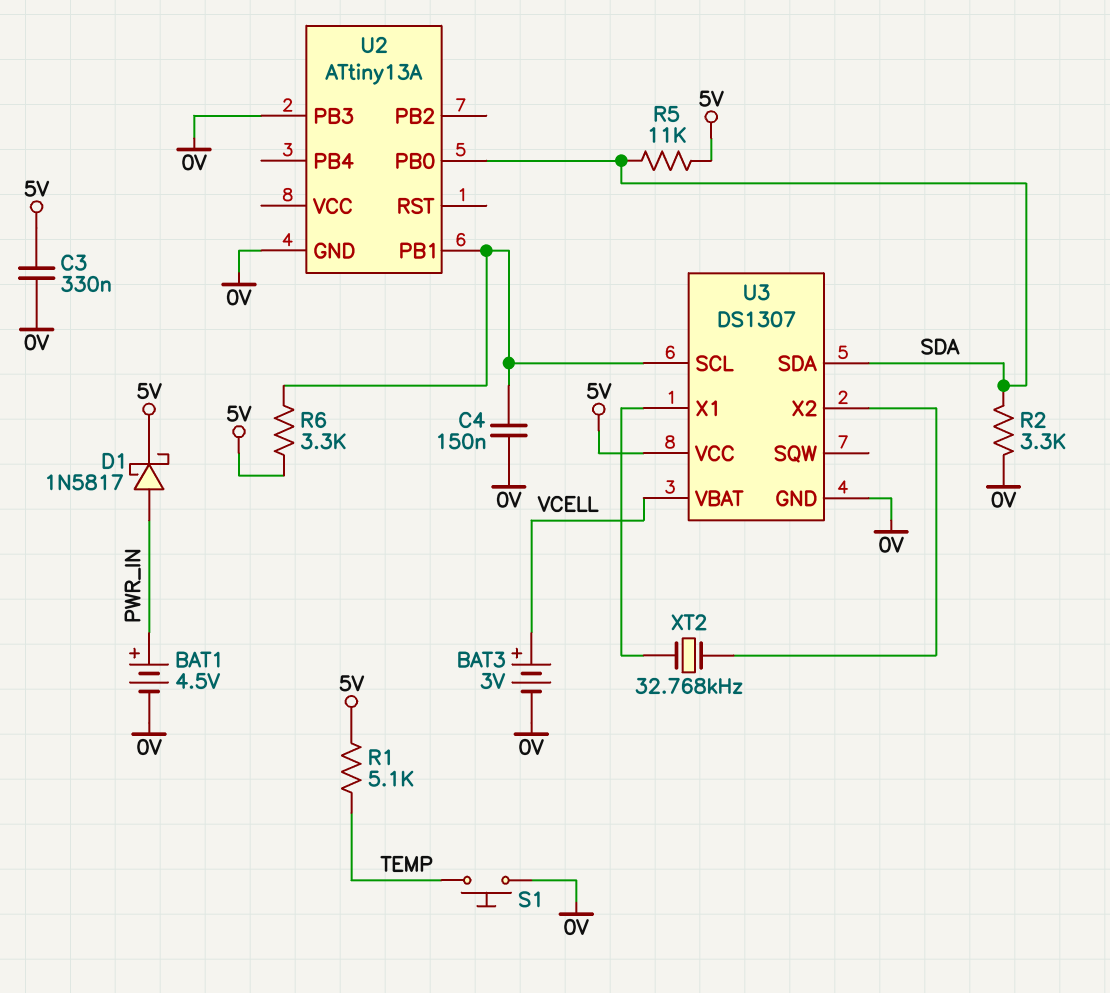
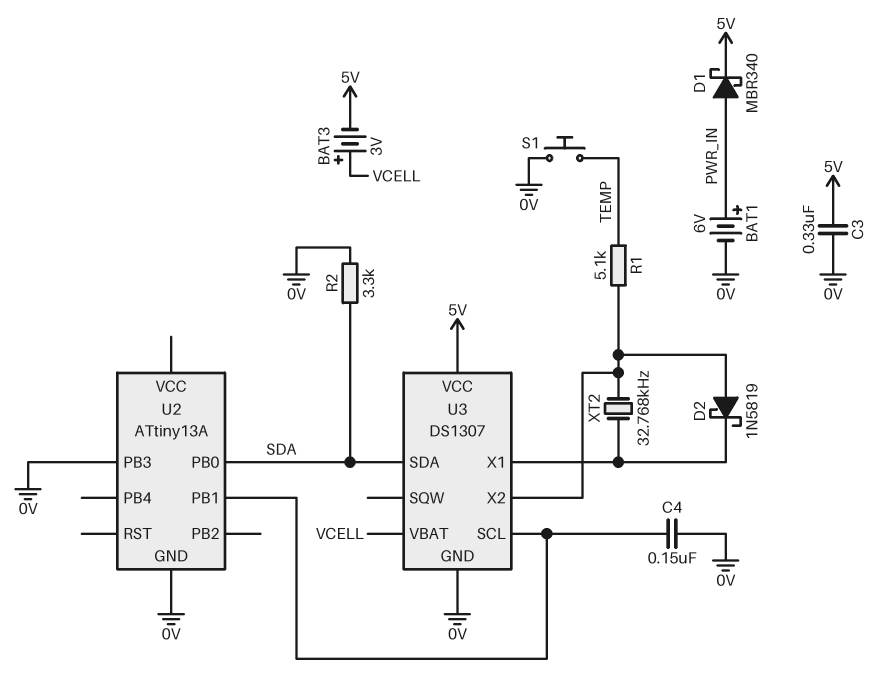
BAT1: 4.5V (plus PWR_IN, minus 0V) -> 6V (plus PWR_IN, minus 0V)
BAT3: 3V (plus VCELL, minus 0V) -> 3V (plus VCELL, minus 5V)
D1: schottky 1N5817 (A PWR_IN, K 5V) -> schottky MBR340 (A PWR_IN, K 5V)
D2: none -> schottky 1N5819 (A U3/X2, K U3/X1)
R1: 5.1k (5V, TEMP) -> 5.1k (TEMP, U3/X2)
R5: 11k (5V, SDA) -> none
R6: 3.3k (5V, U2/PB1) -> none

